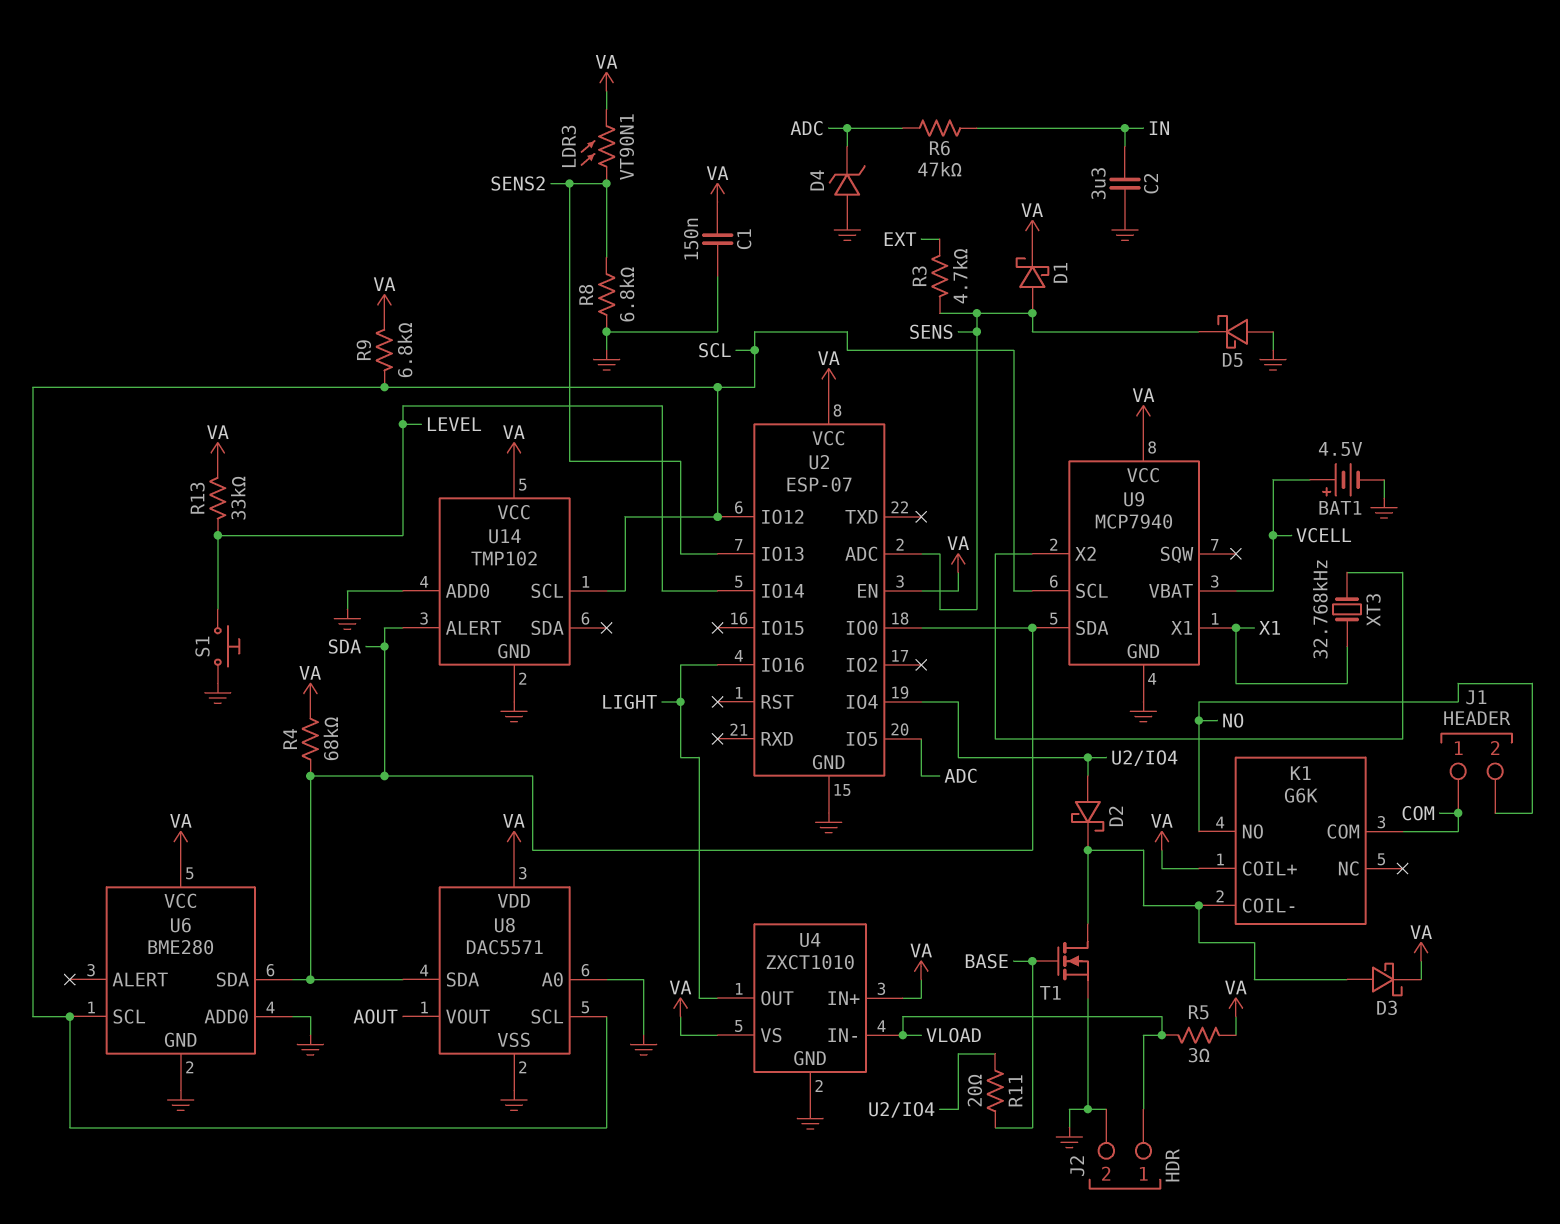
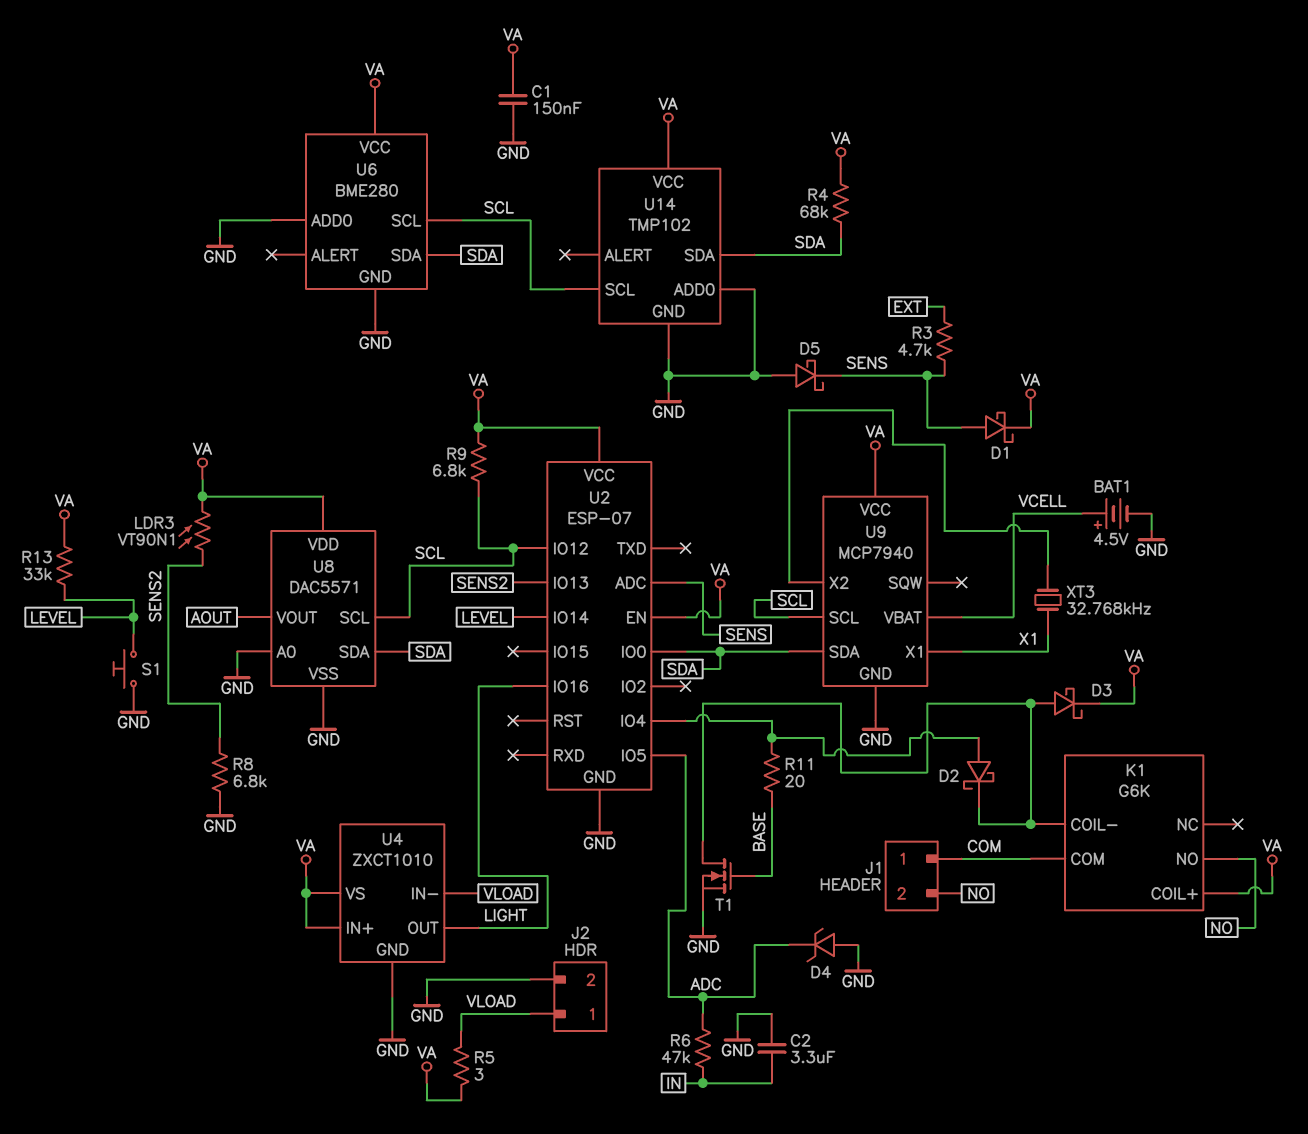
U14 pin ALERT: SDA -> none
U14 pin SDA: none -> SDA

